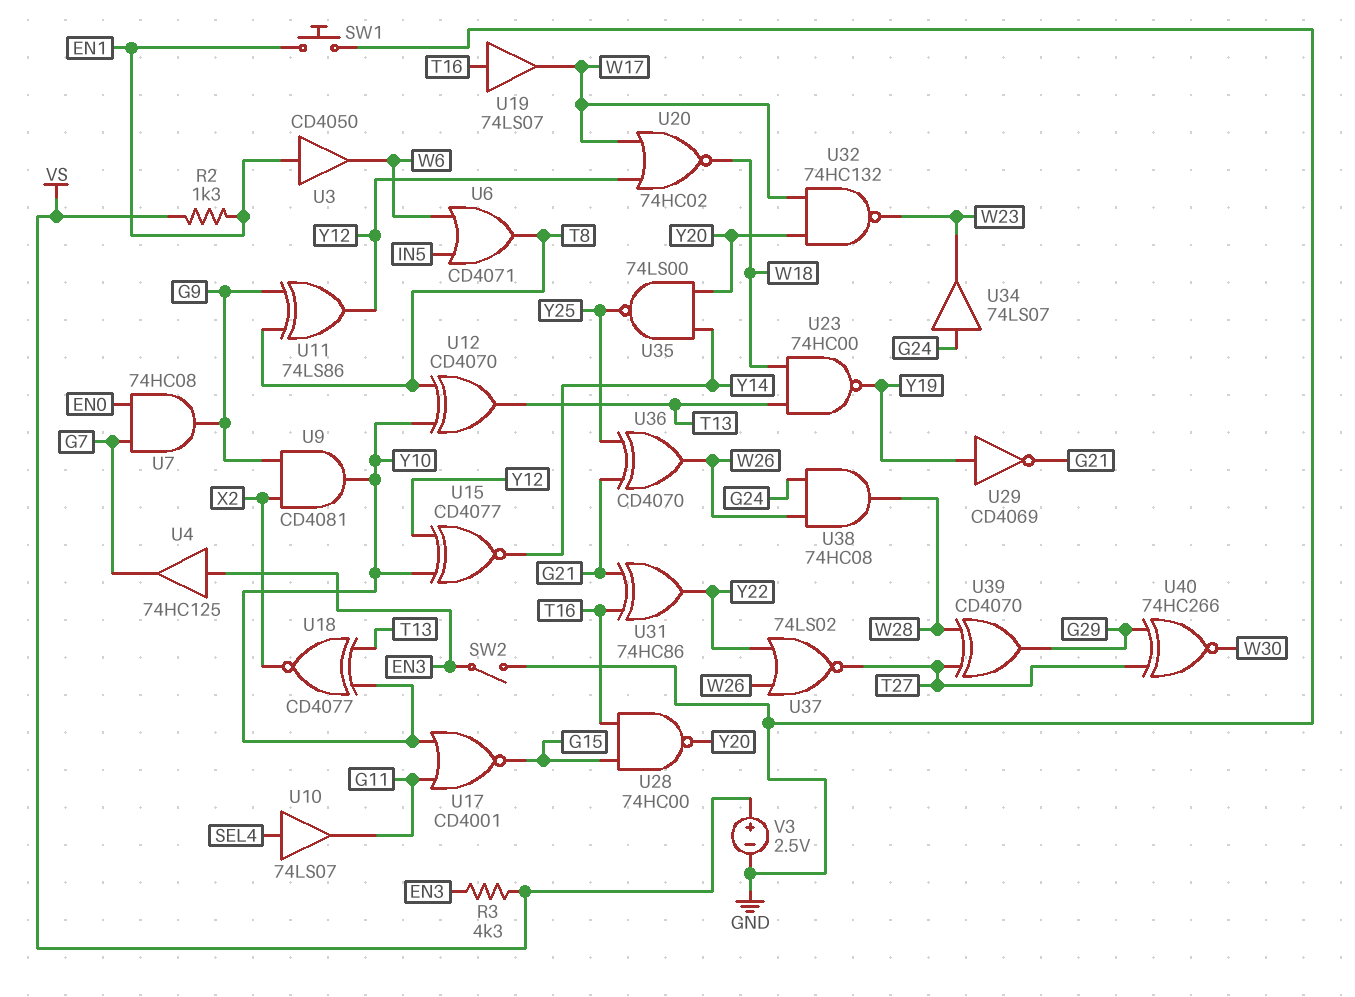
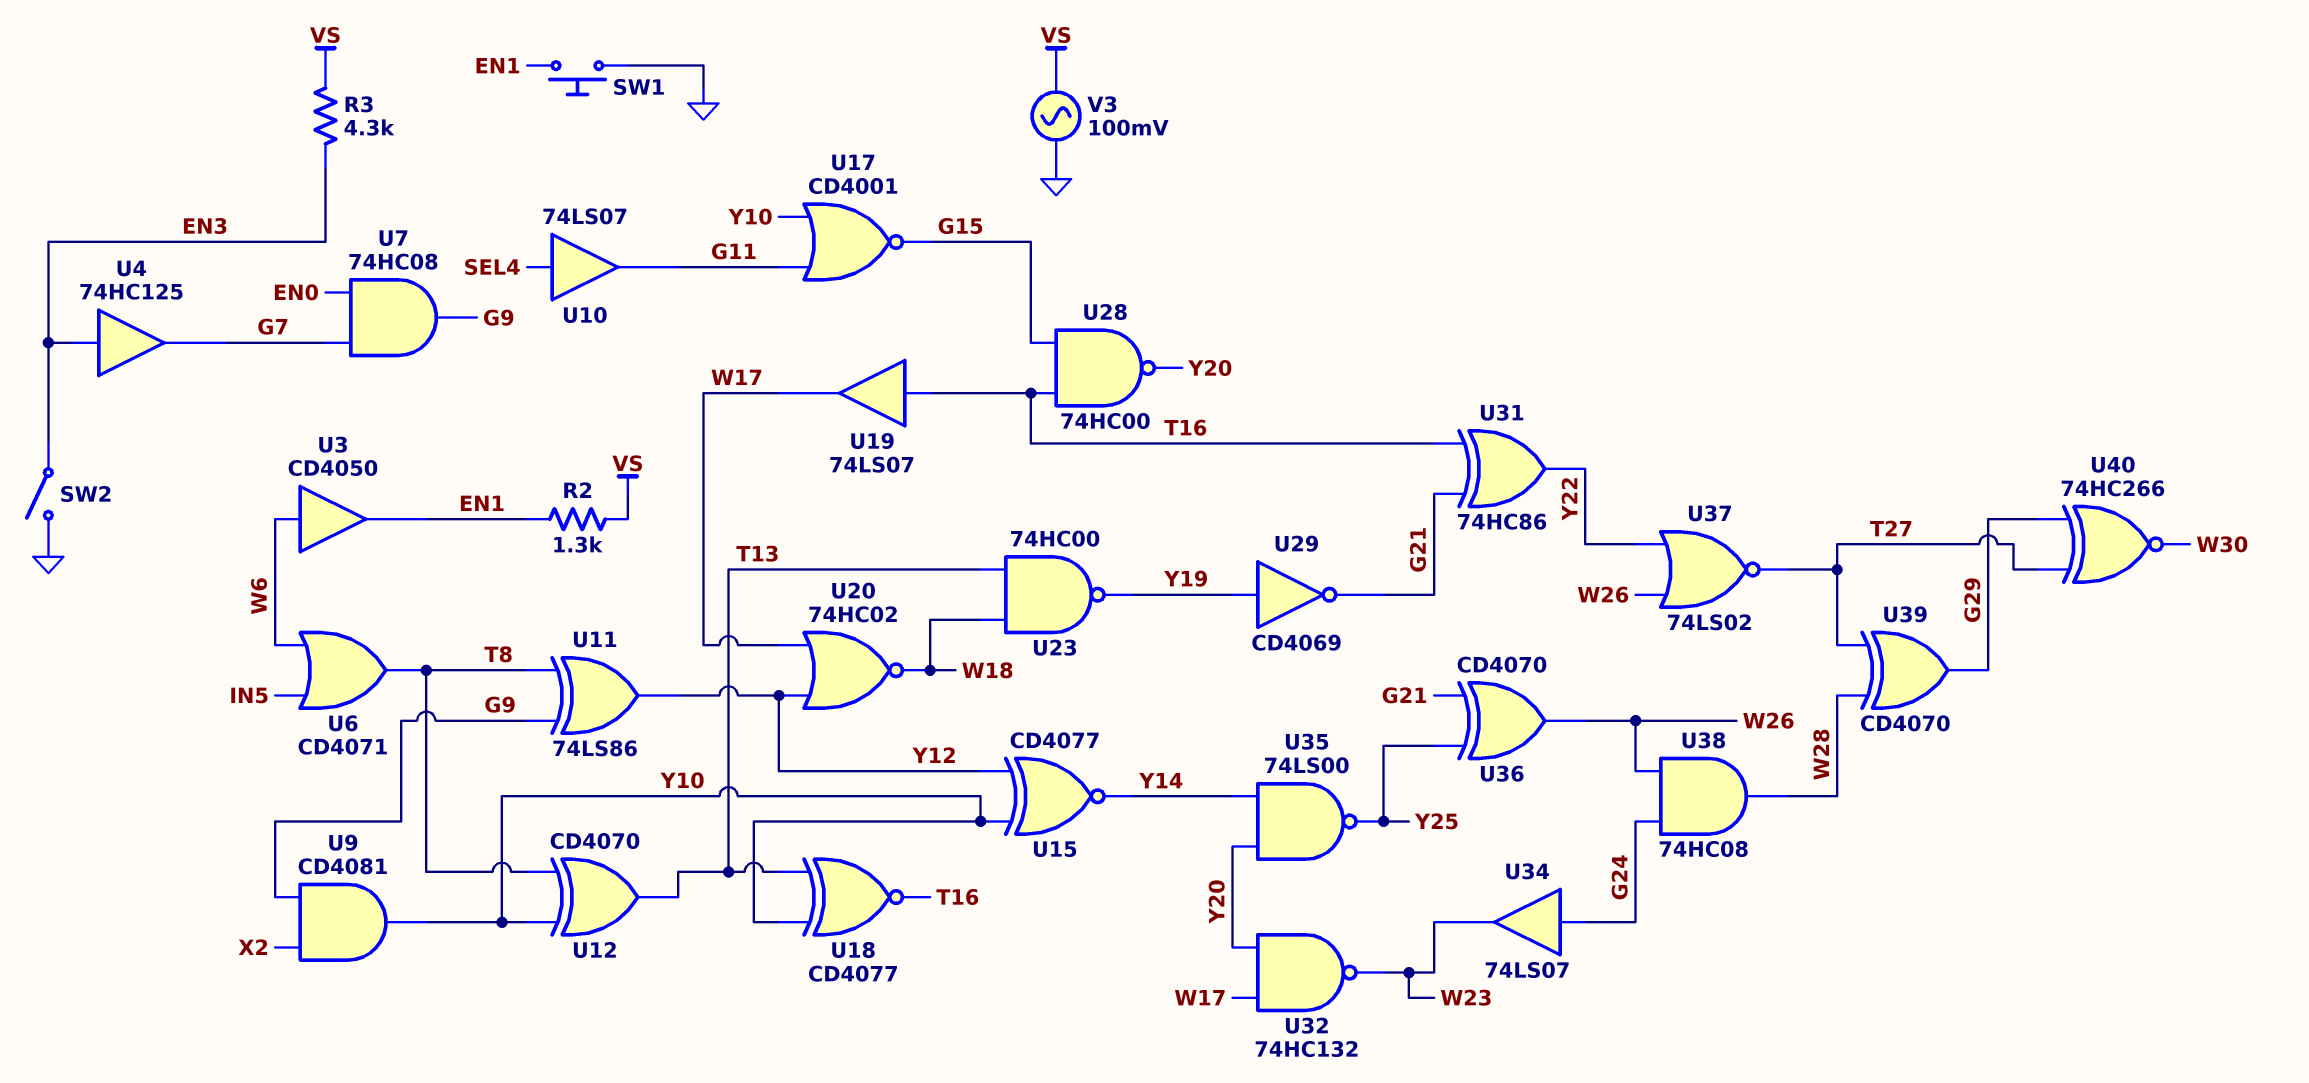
U3: buffer CD4050 (in EN1, out W6) -> buffer CD4050 (in W6, out EN1)
U18: XNOR CD4077 (in T13, in Y10, out X2) -> XNOR CD4077 (in T13, in Y10, out T16)
V3: 2.5V (plus VS, minus GND) -> AC 100mV (GND, VS)

